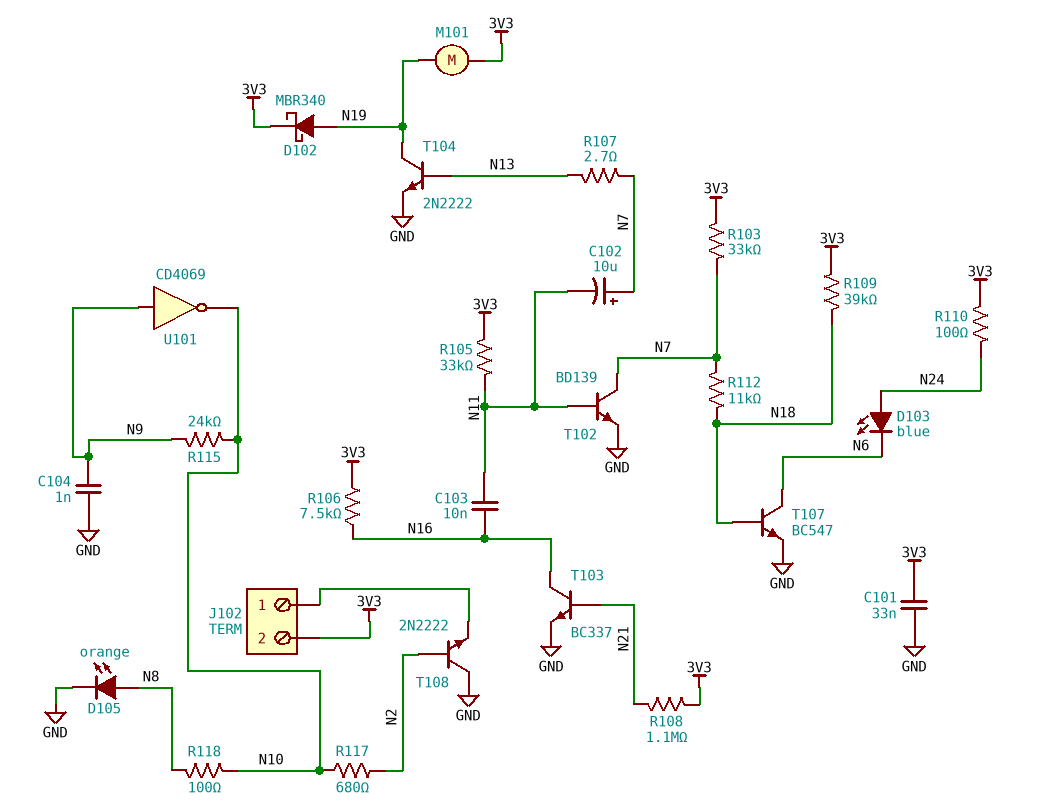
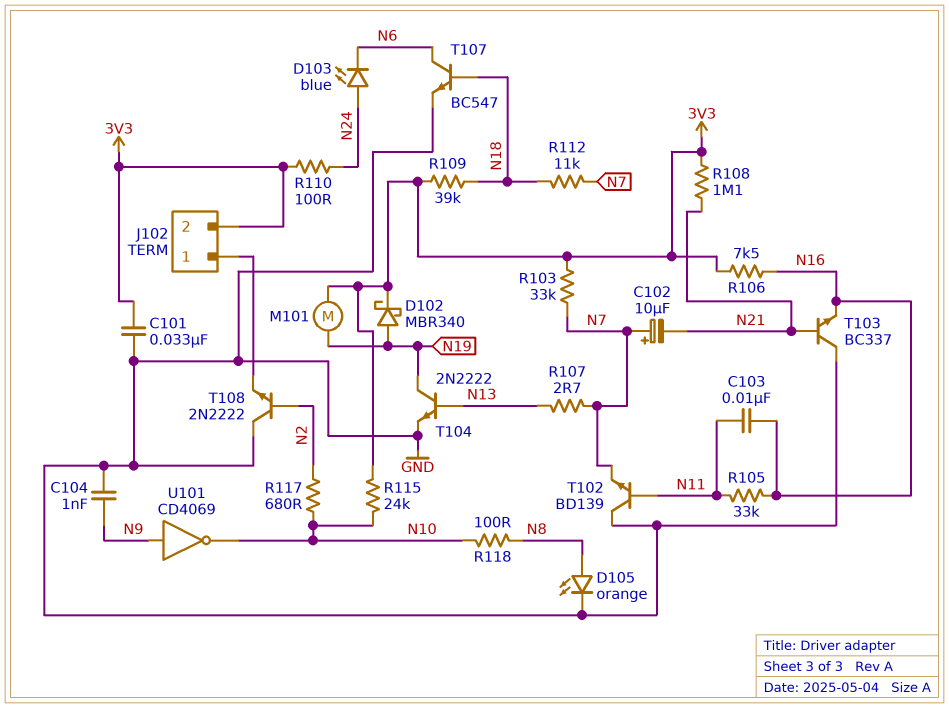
C102: 10uF (plus N7, minus N11) -> 10uF (plus N7, minus N21)
R105: 33k (3V3, N11) -> 33k (N11, N16)
R115: 24k (N9, N10) -> 24k (3V3, N10)
T102: NPN BD139 (B N11, C N7, E GND) -> NPN BD139 (B N11, C GND, E N7)
T103: NPN BC337 (B N21, C N16, E GND) -> NPN BC337 (B N21, C GND, E N16)

